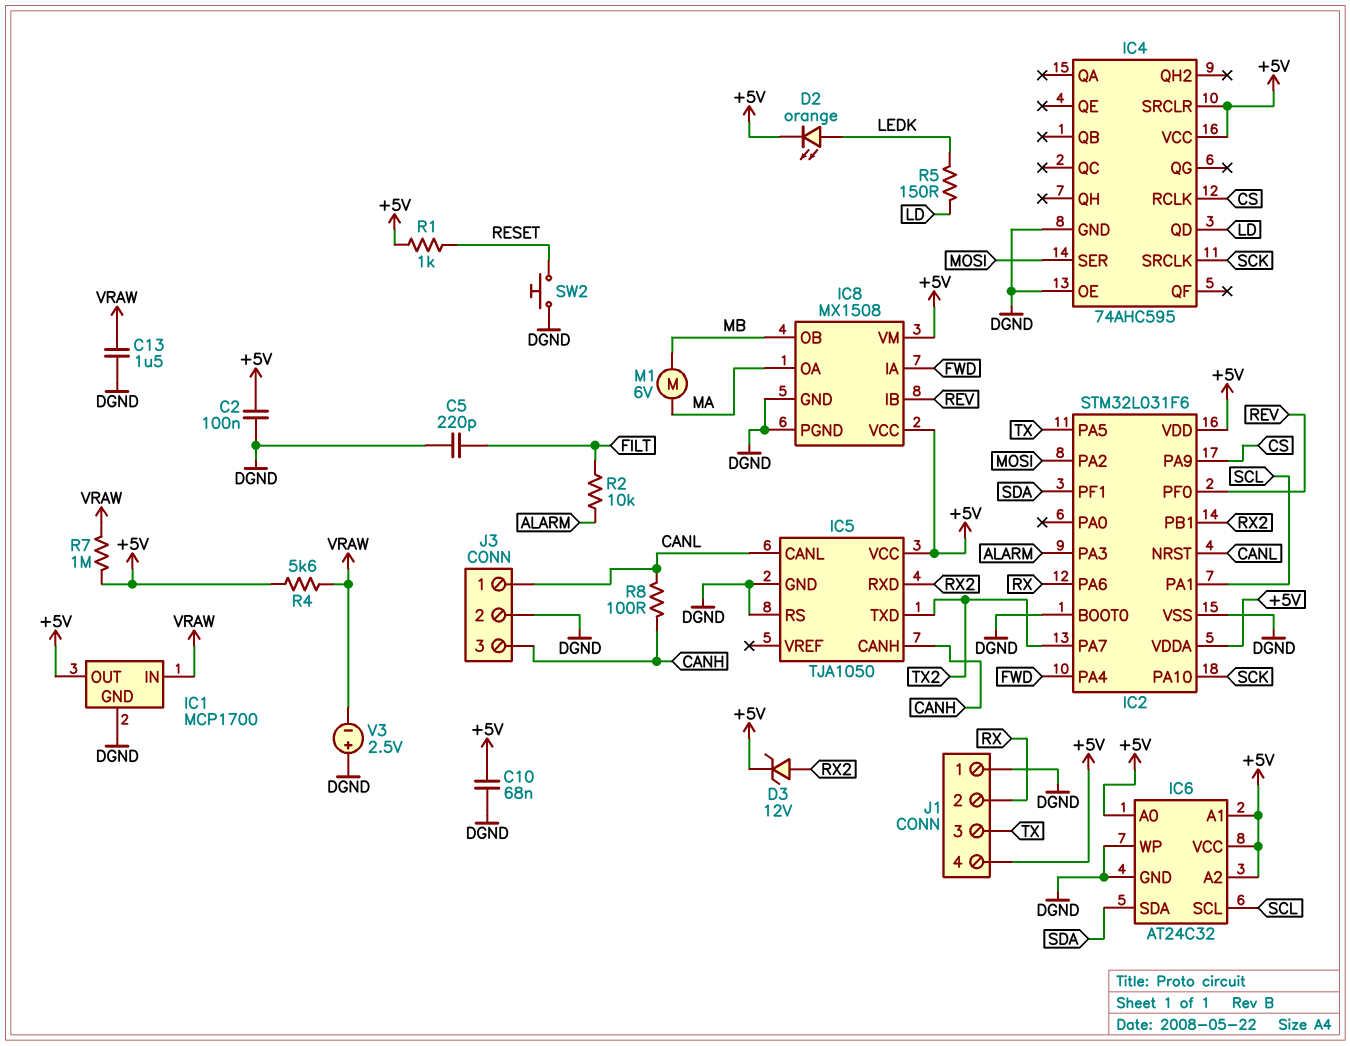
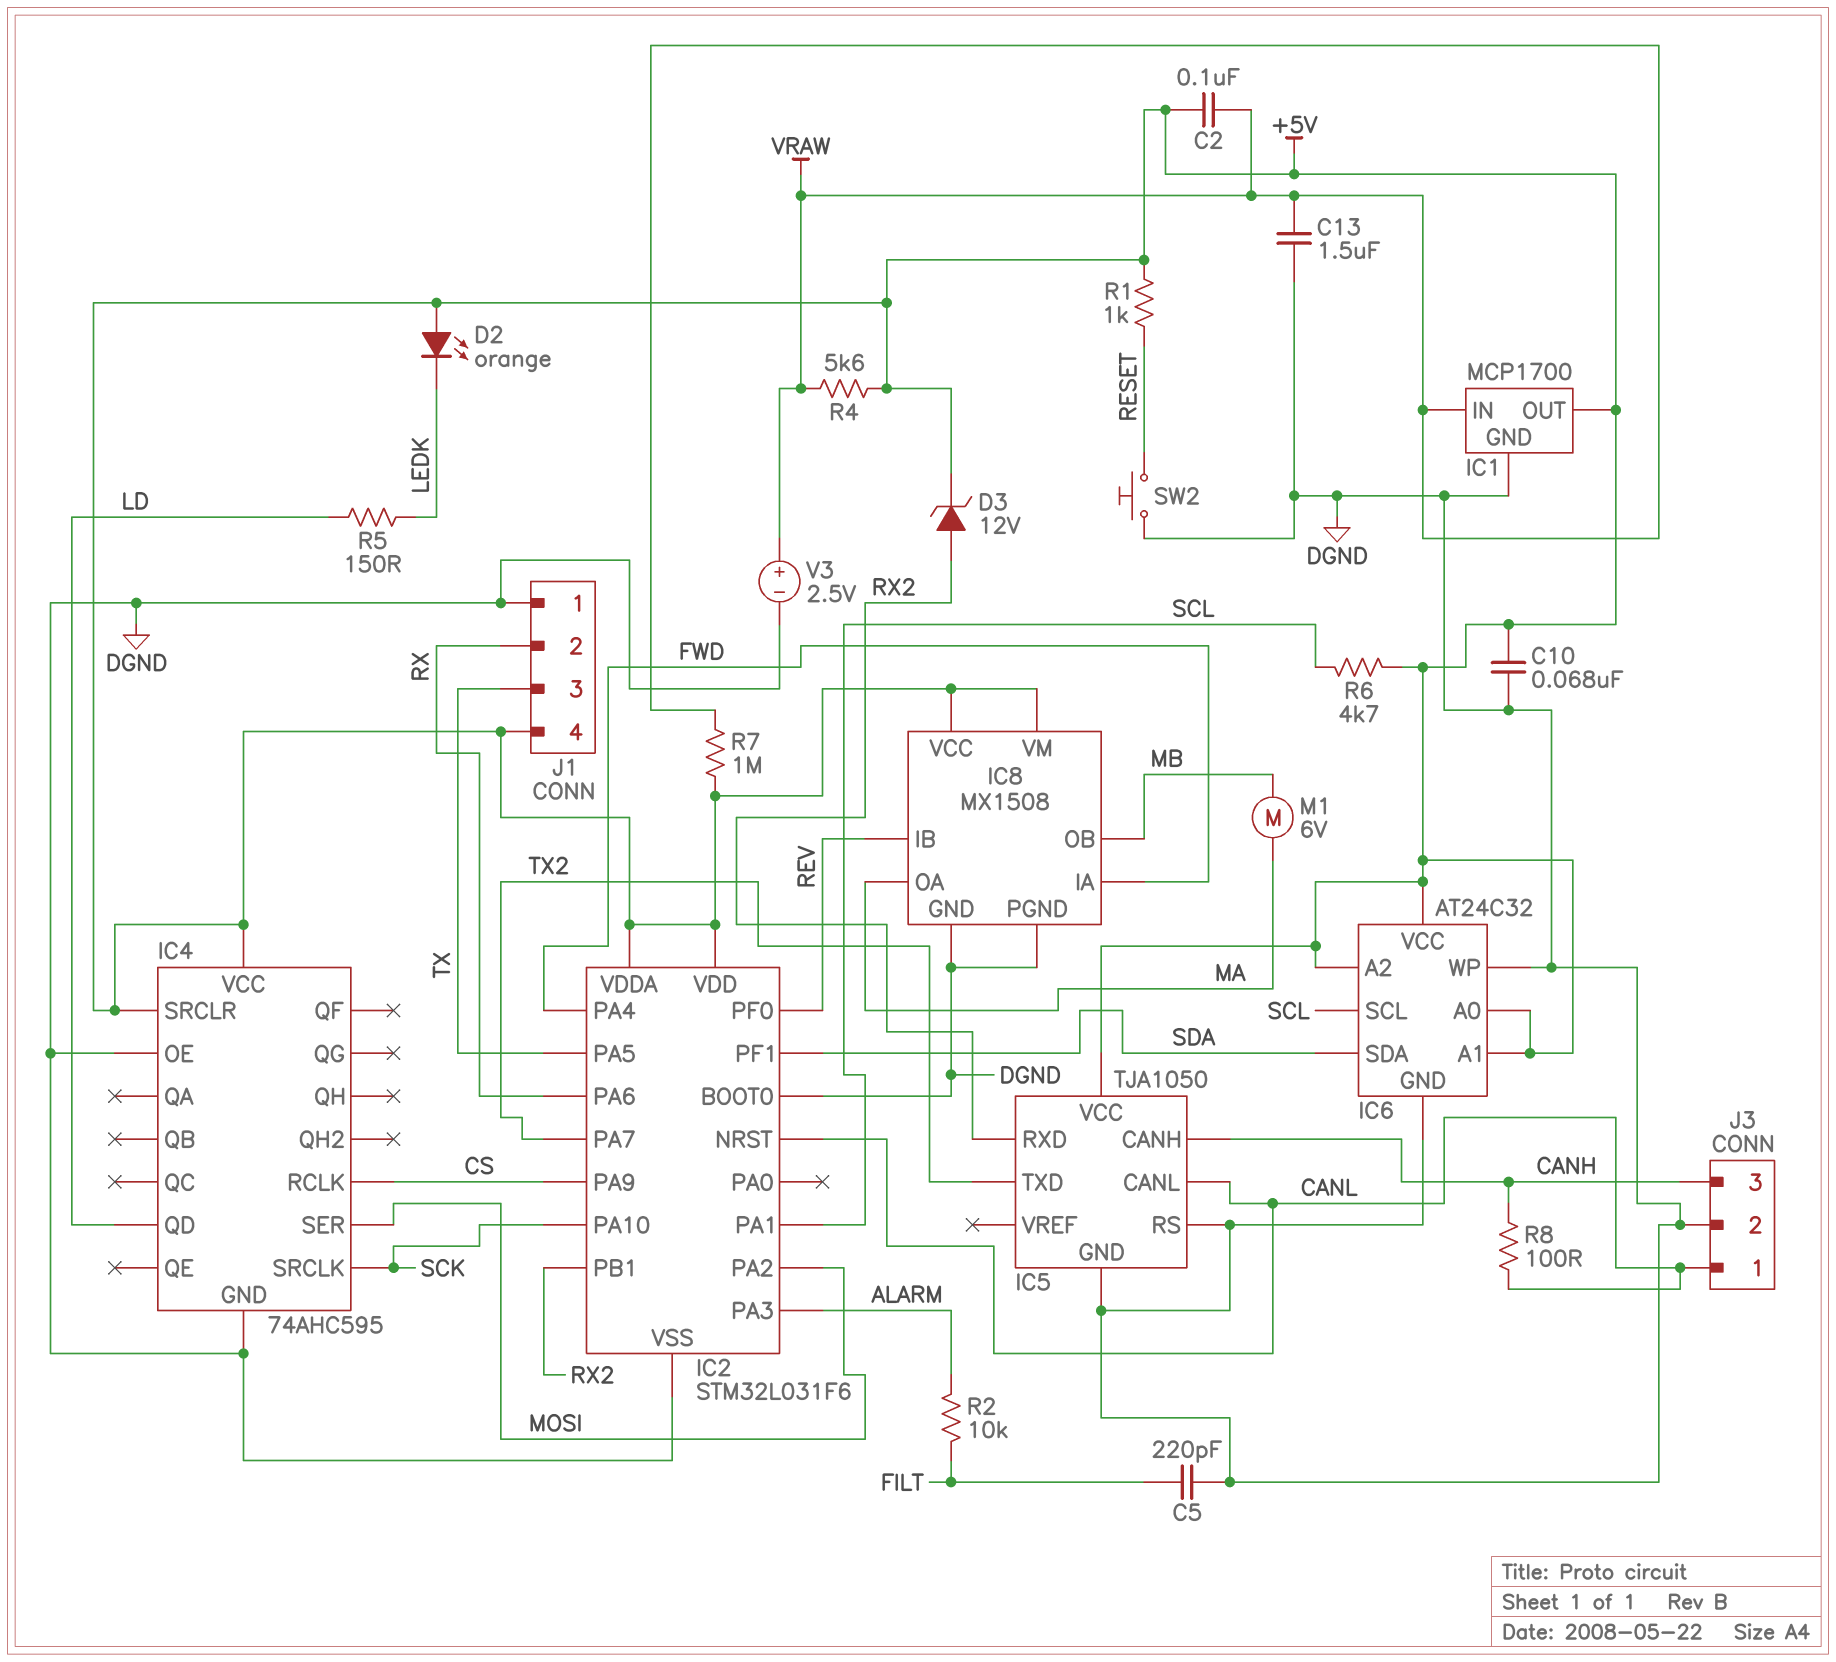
C2: 100nF (+5V, DGND) -> 100nF (+5V, VRAW)
D2: LED orange (A LEDK, K +5V) -> LED orange (A +5V, K LEDK)
R6: none -> 4.7k (+5V, SCL)
V3: 2.5V (plus DGND, minus VRAW) -> 2.5V (plus VRAW, minus DGND)

